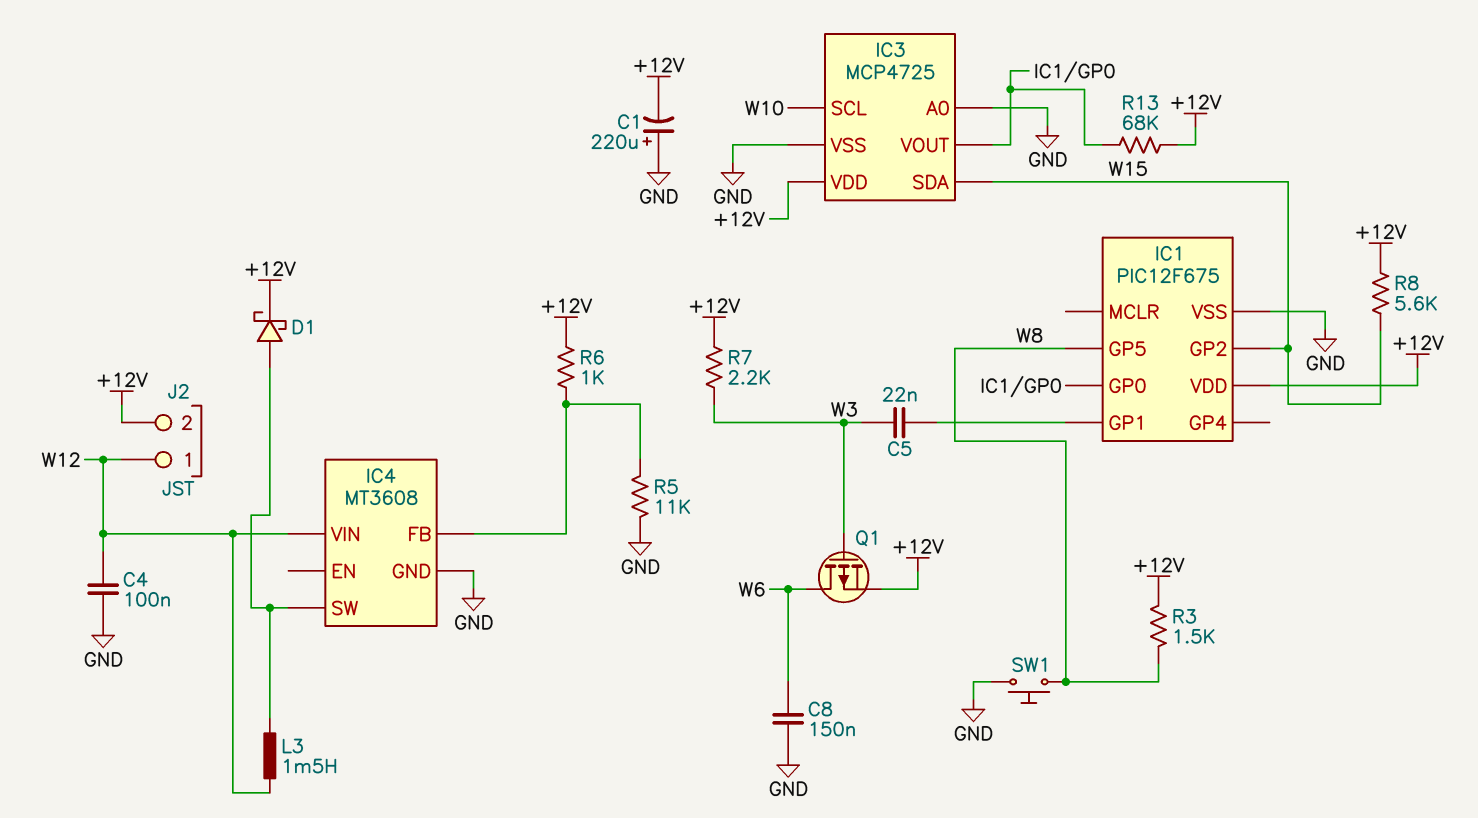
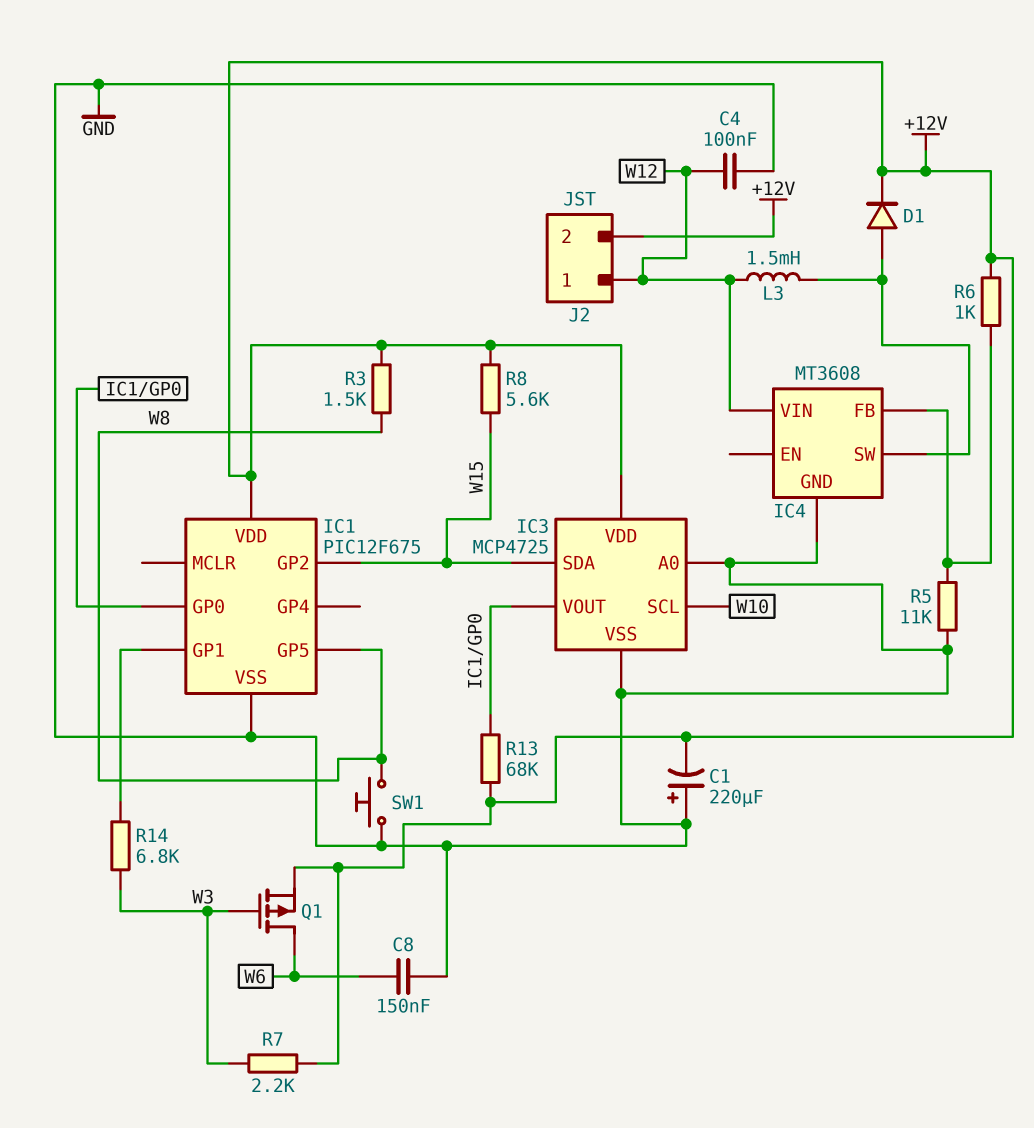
C5: 22nF (IC1/GP1, W3) -> none
D1: schottky (A IC4/SW, K +12V) -> diode (A IC4/SW, K +12V)
R14: none -> 6.8k (IC1/GP1, W3)

